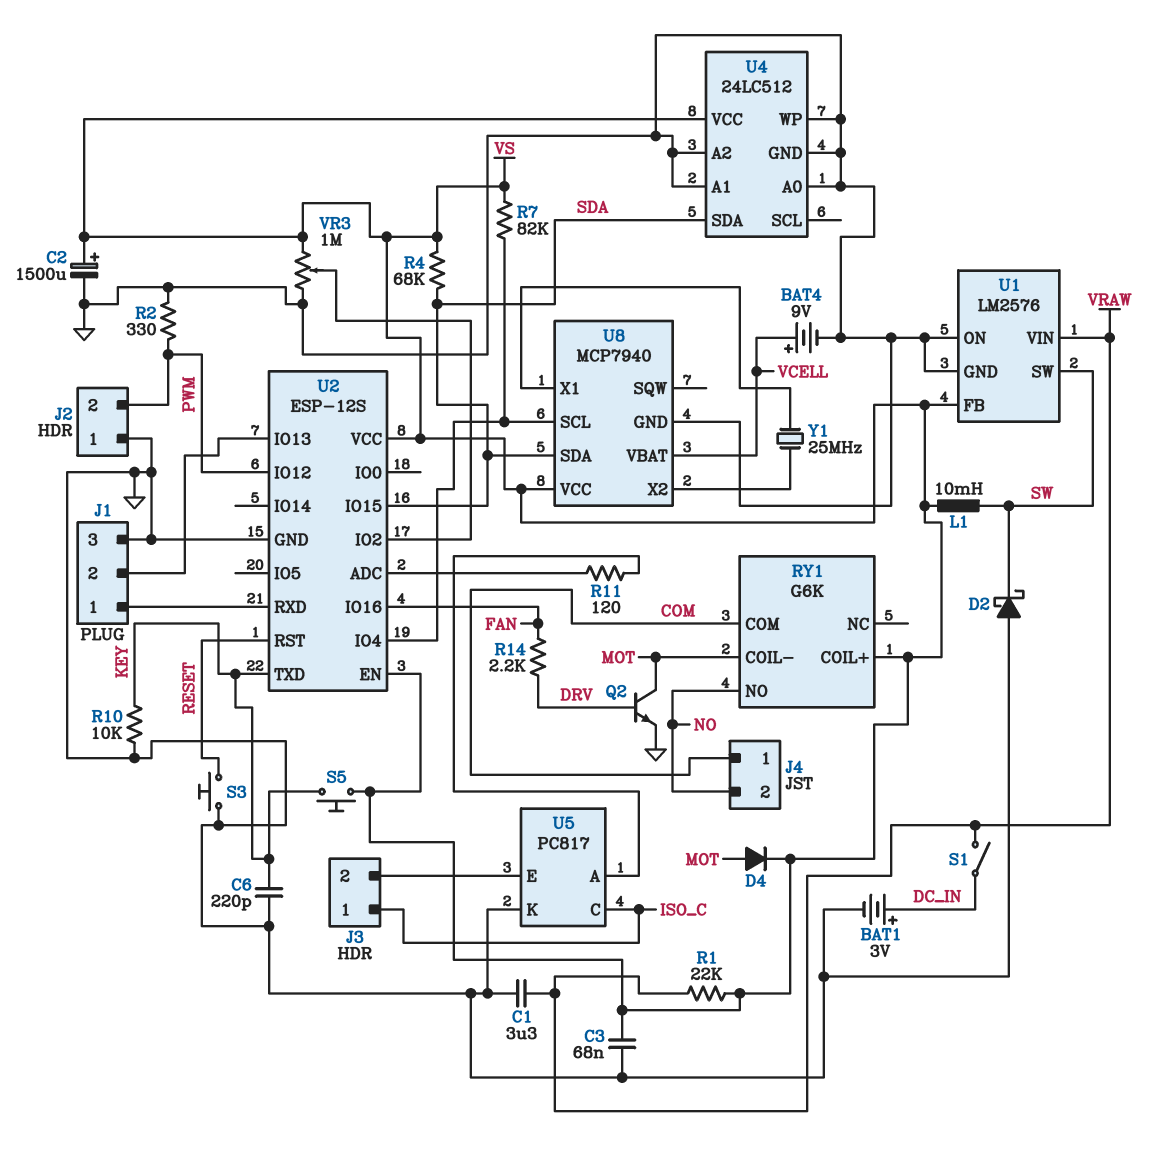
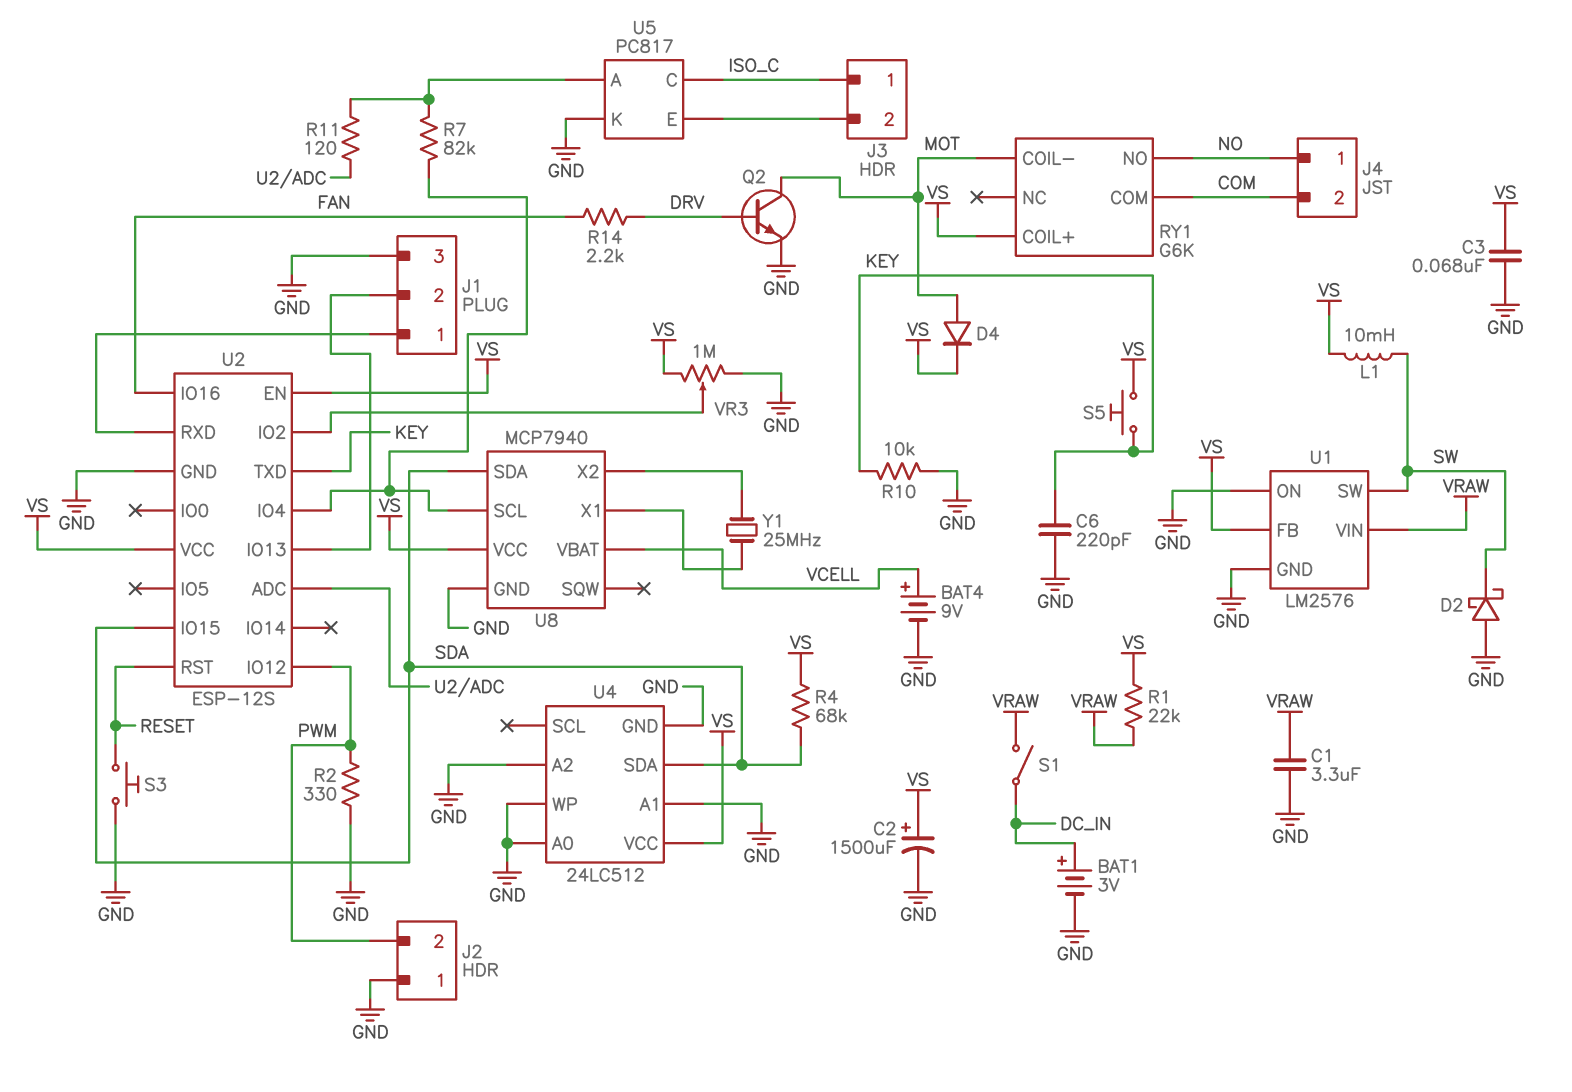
J4 pin 1: COM -> NO
J4 pin 2: NO -> COM
R7: 82k (U2/IO4, VS) -> 82k (U2/IO4, U5/A)

